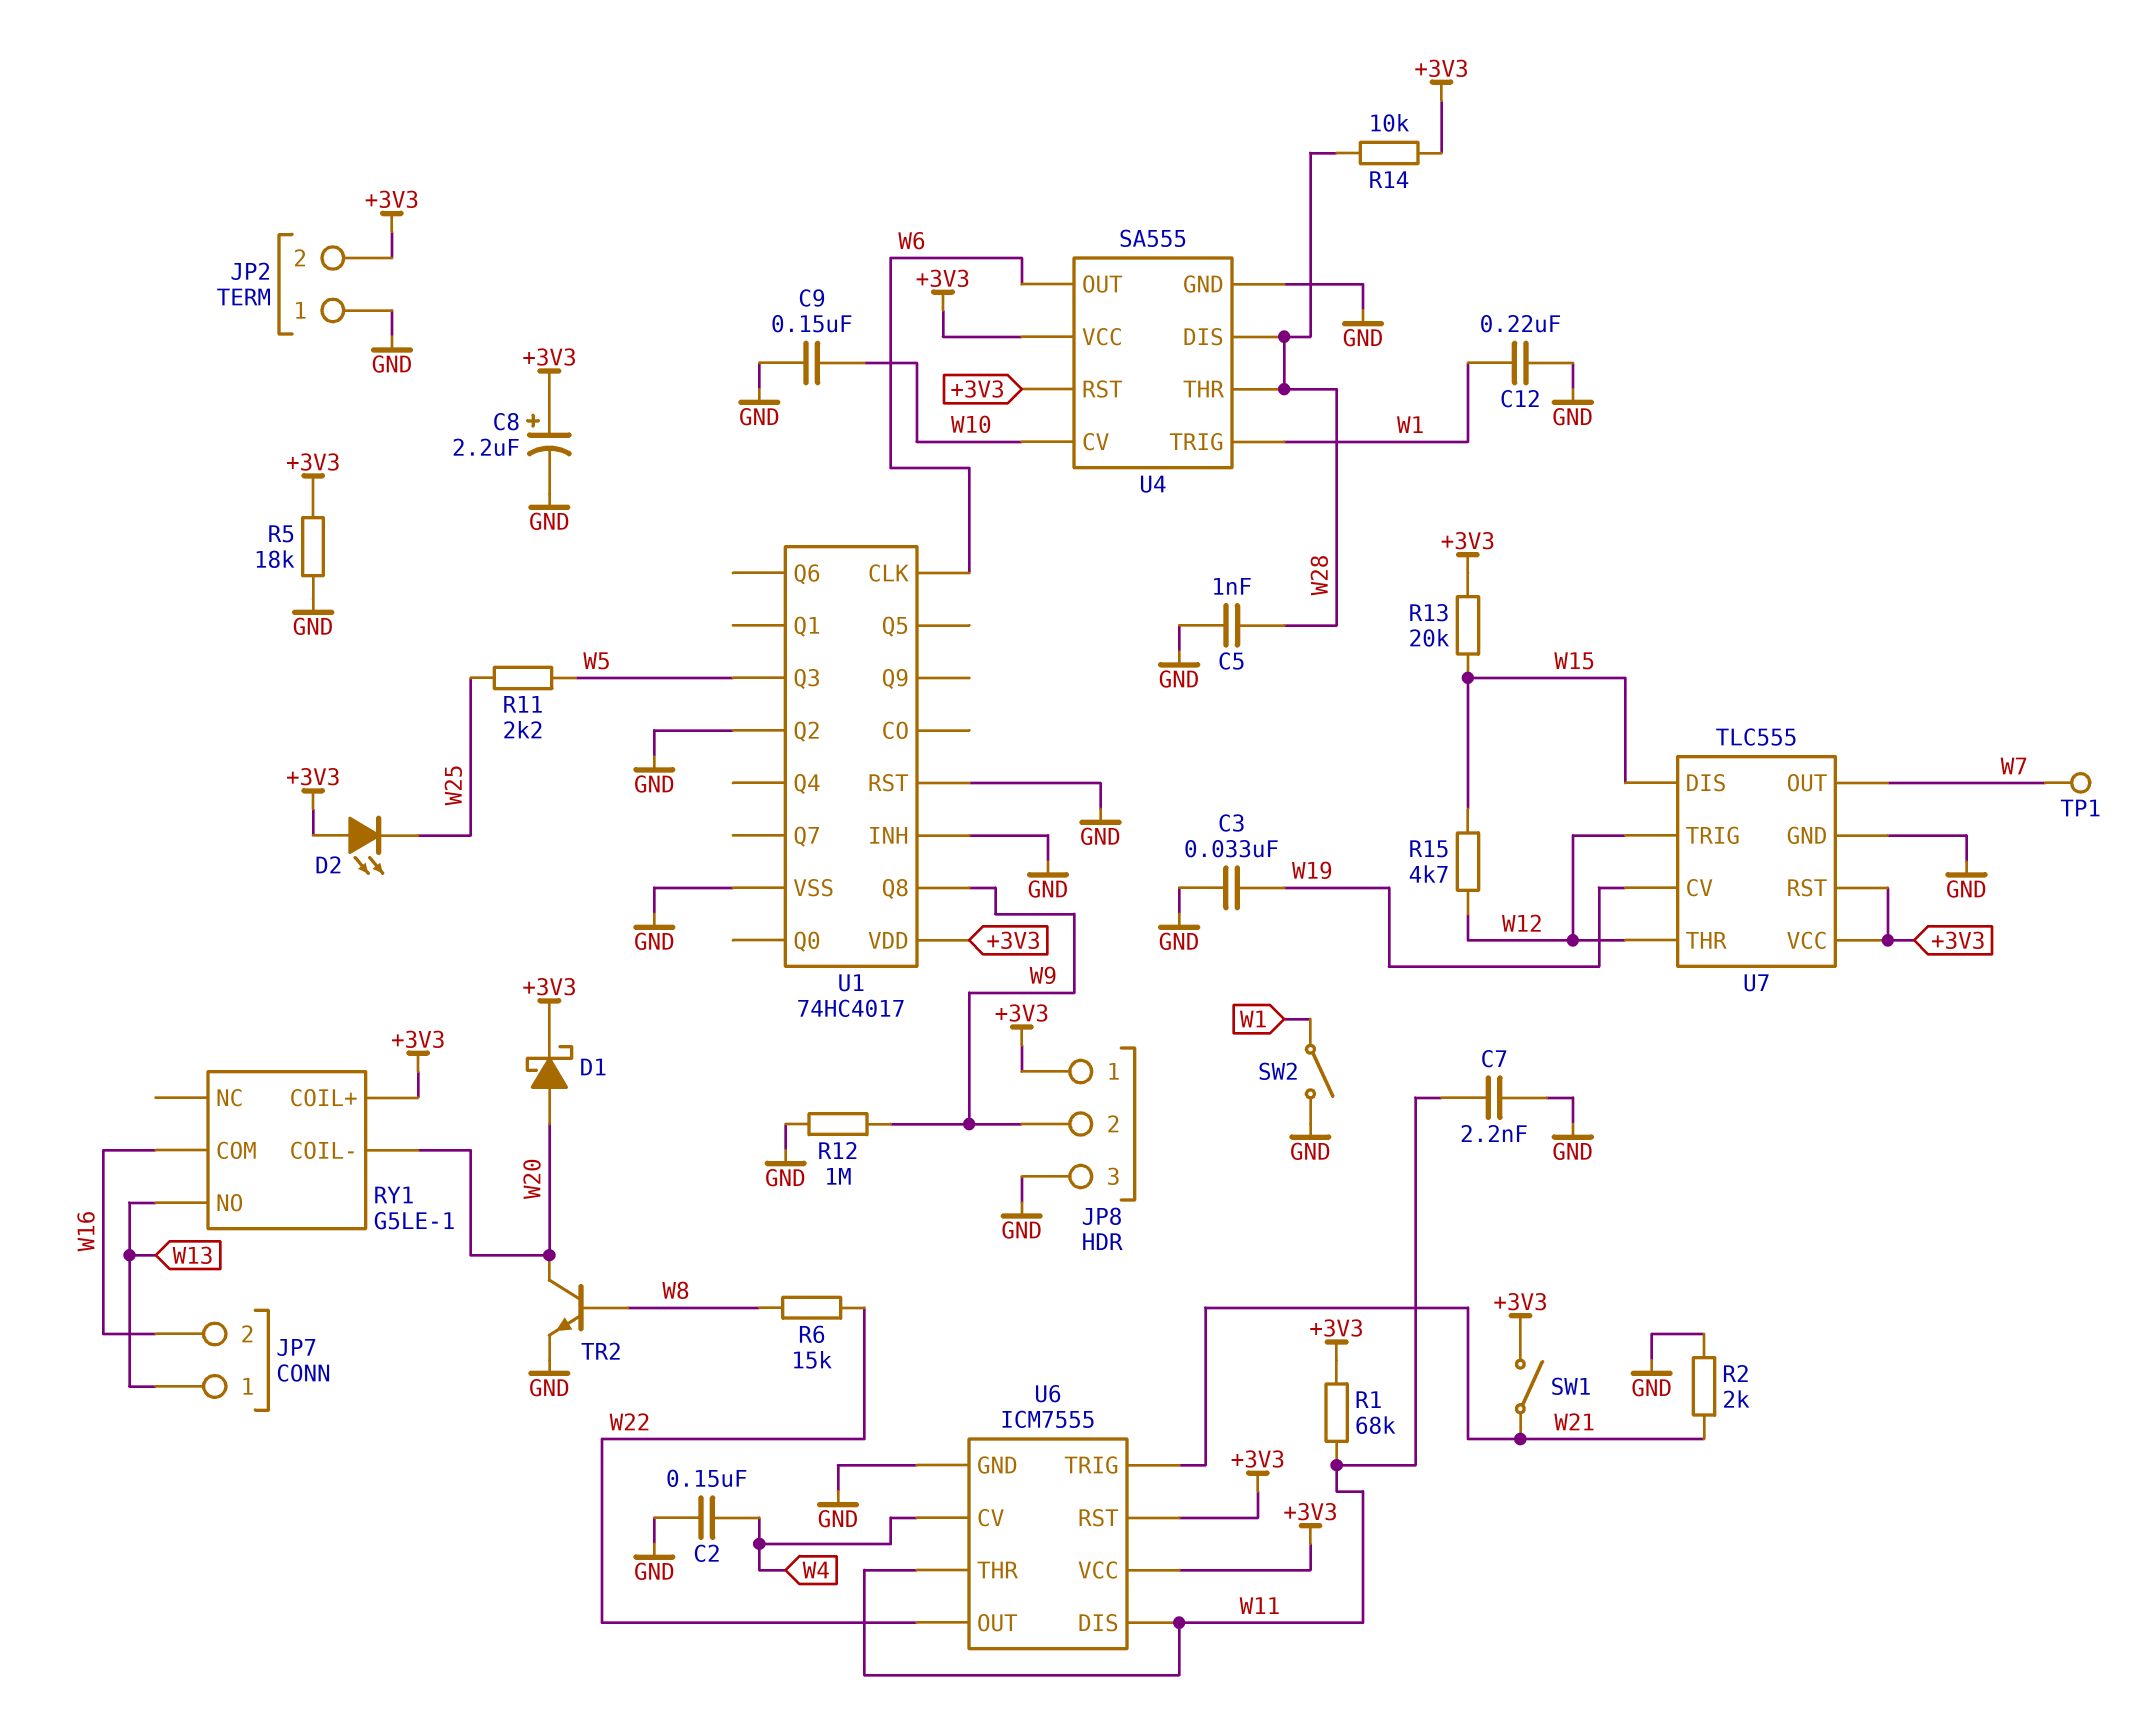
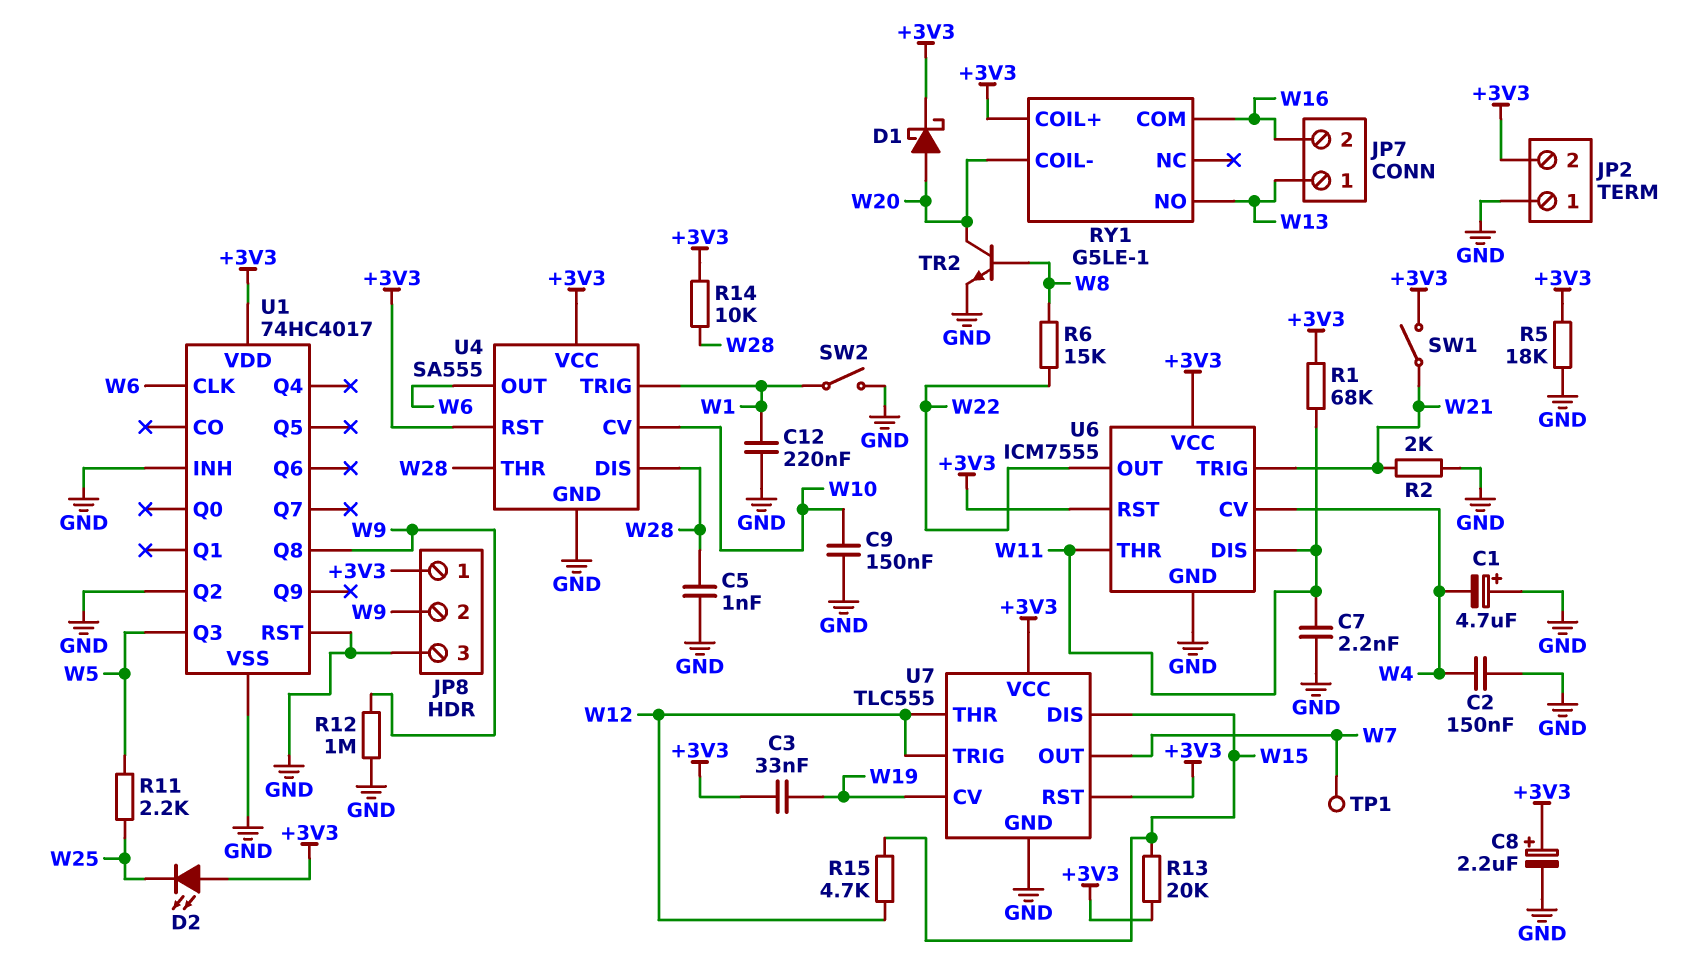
C1: none -> 4.7uF (plus GND, minus W4)
C3: 33nF (GND, W19) -> 33nF (+3V3, W19)

